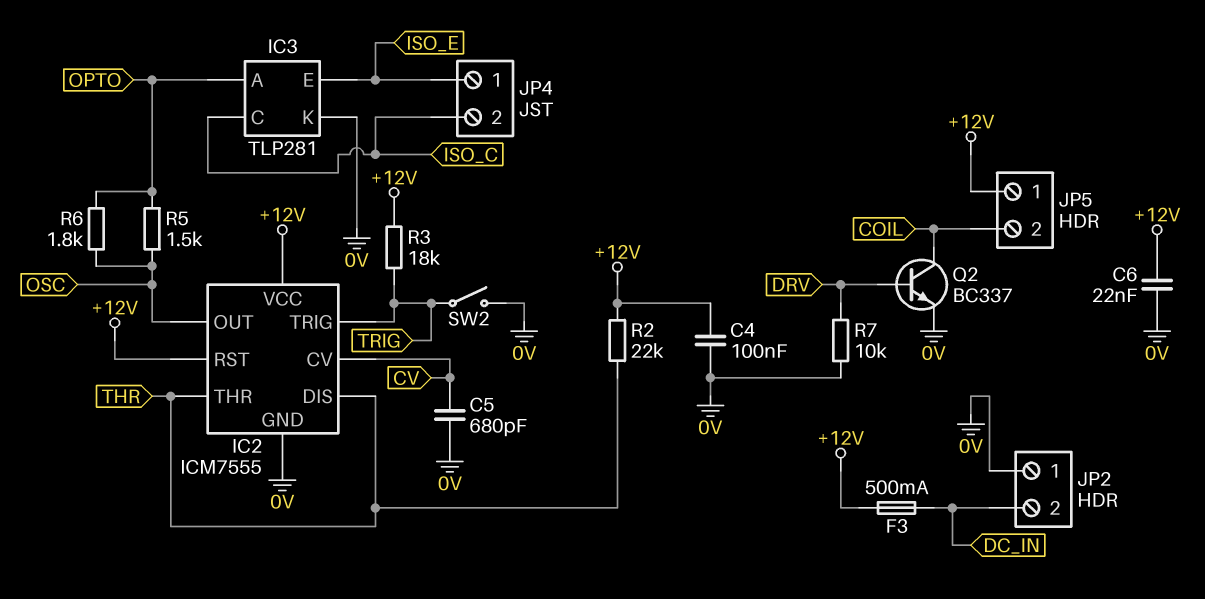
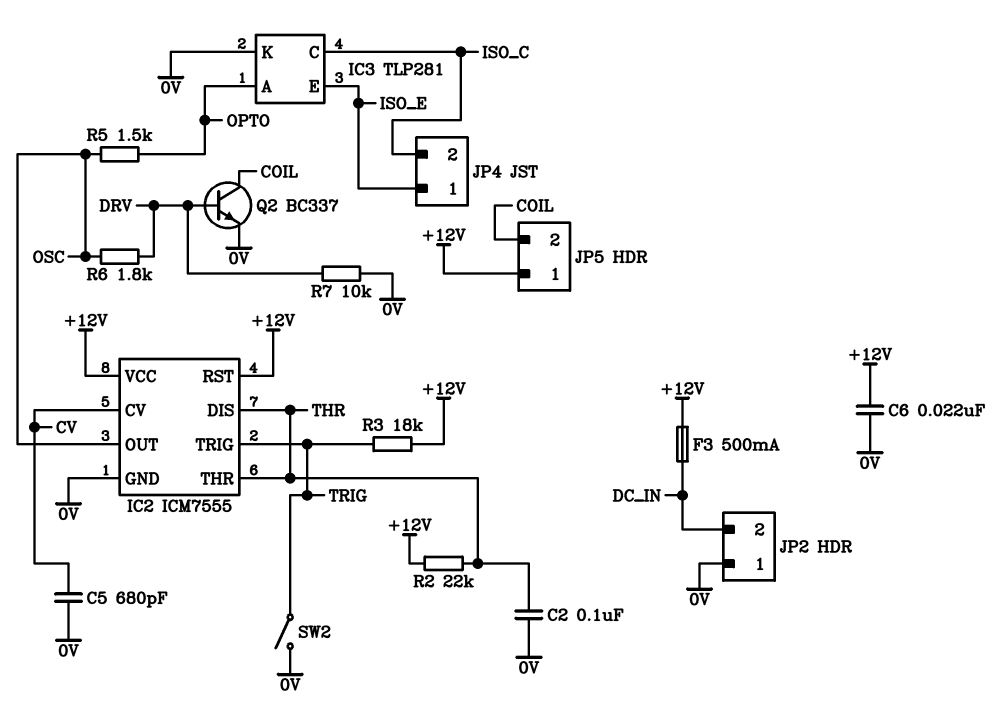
C2: none -> 100nF (0V, THR)
C4: 100nF (+12V, 0V) -> none
R6: 1.8k (OPTO, OSC) -> 1.8k (DRV, OSC)

